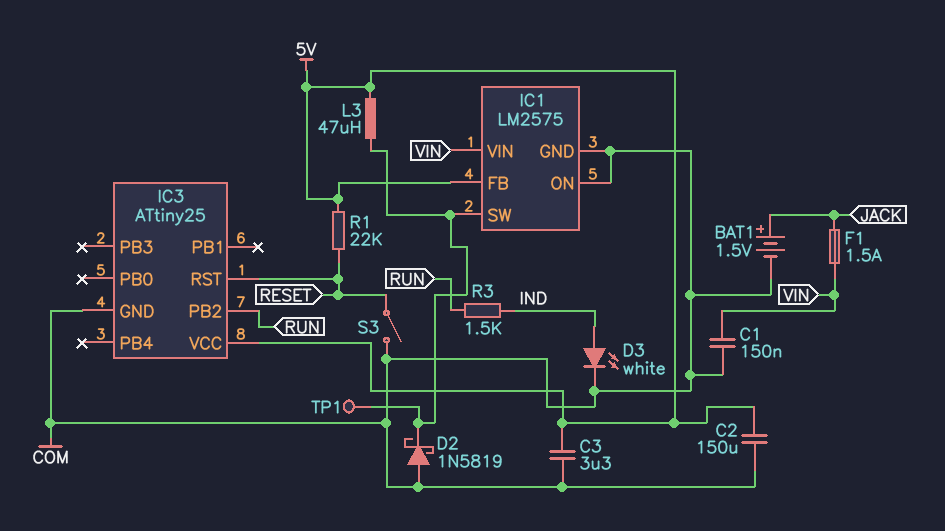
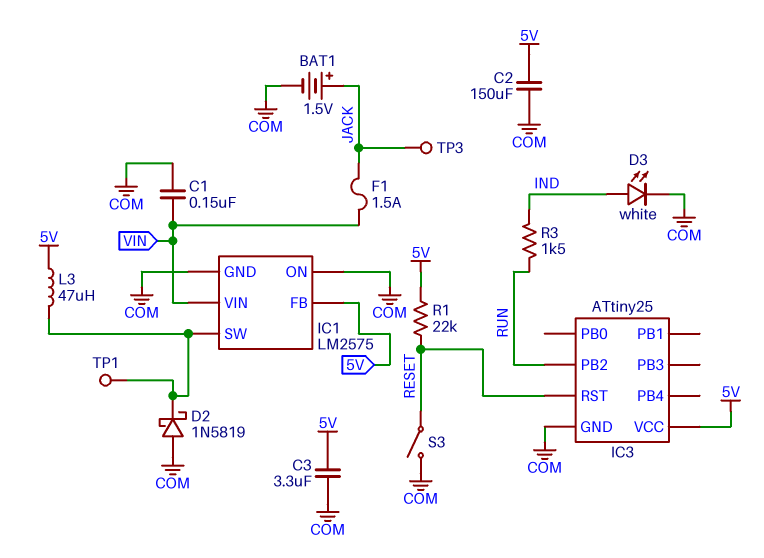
TP3: none -> test point (JACK)

